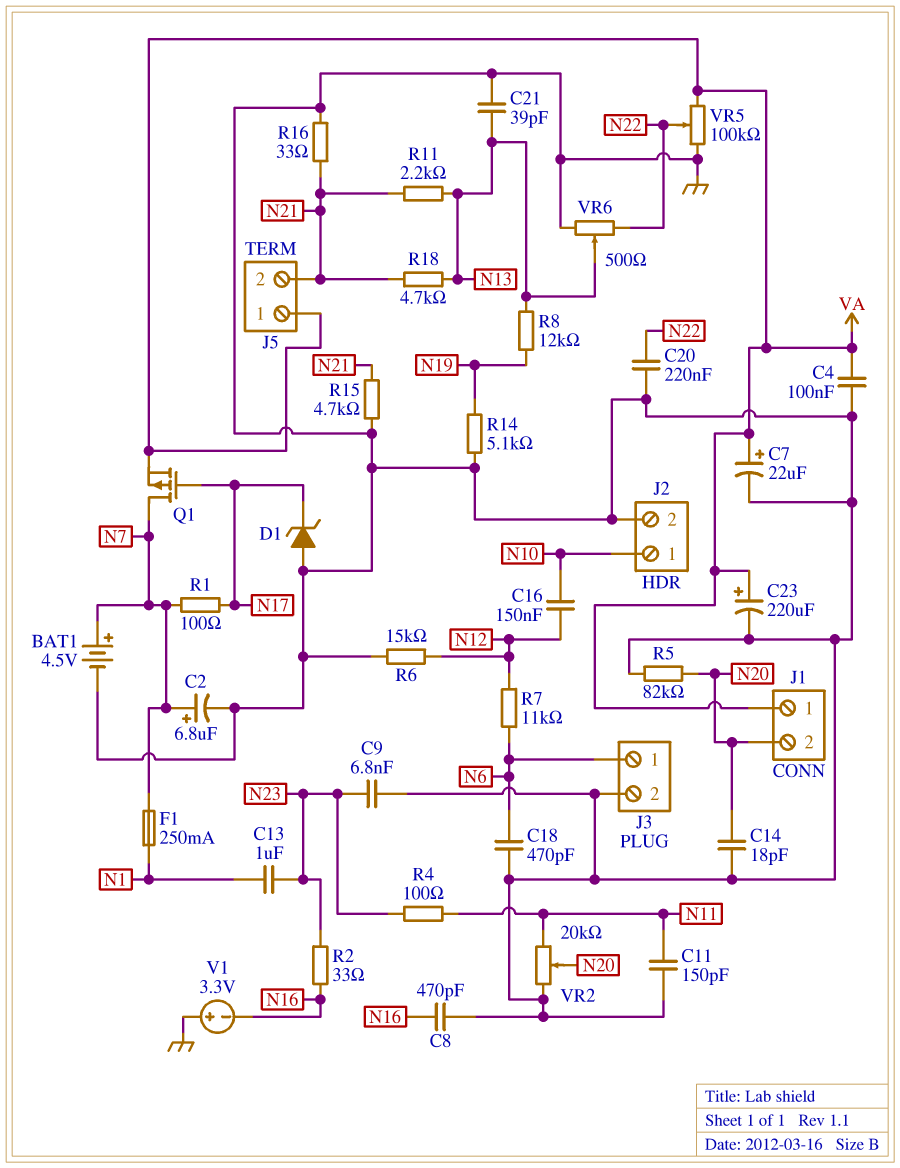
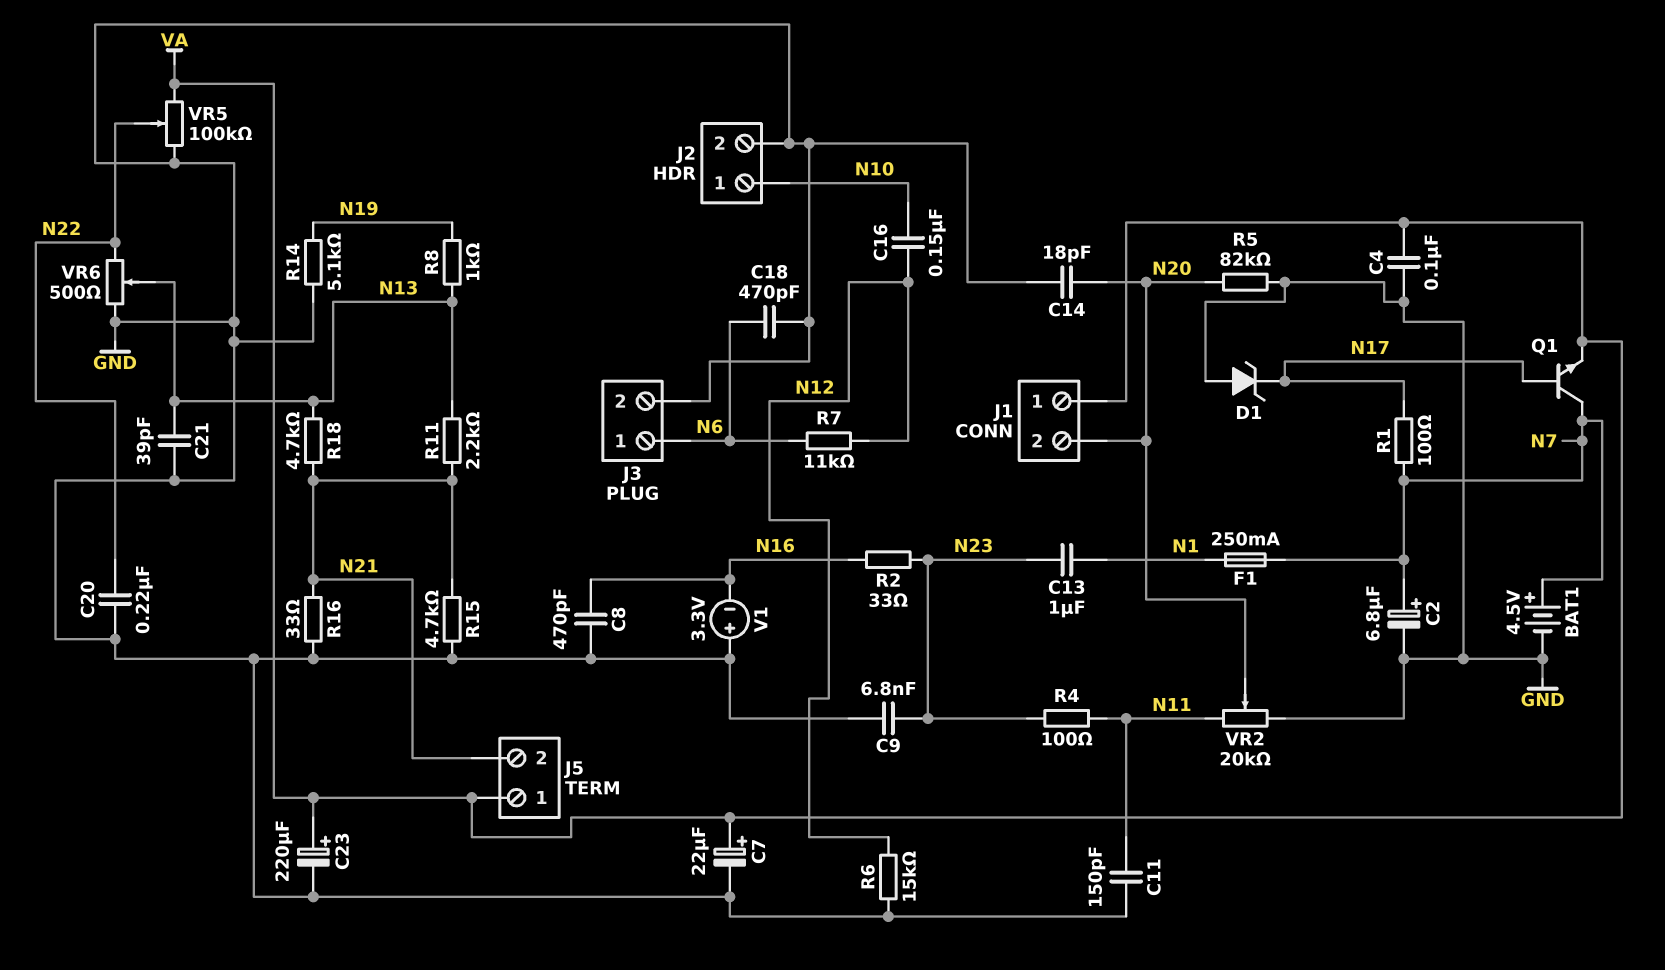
Q1: PMOS (G N17, D N7, S VA) -> NPN (B N17, C N7, E VA)
R8: 12k (N13, N19) -> 1k (N13, N19)

